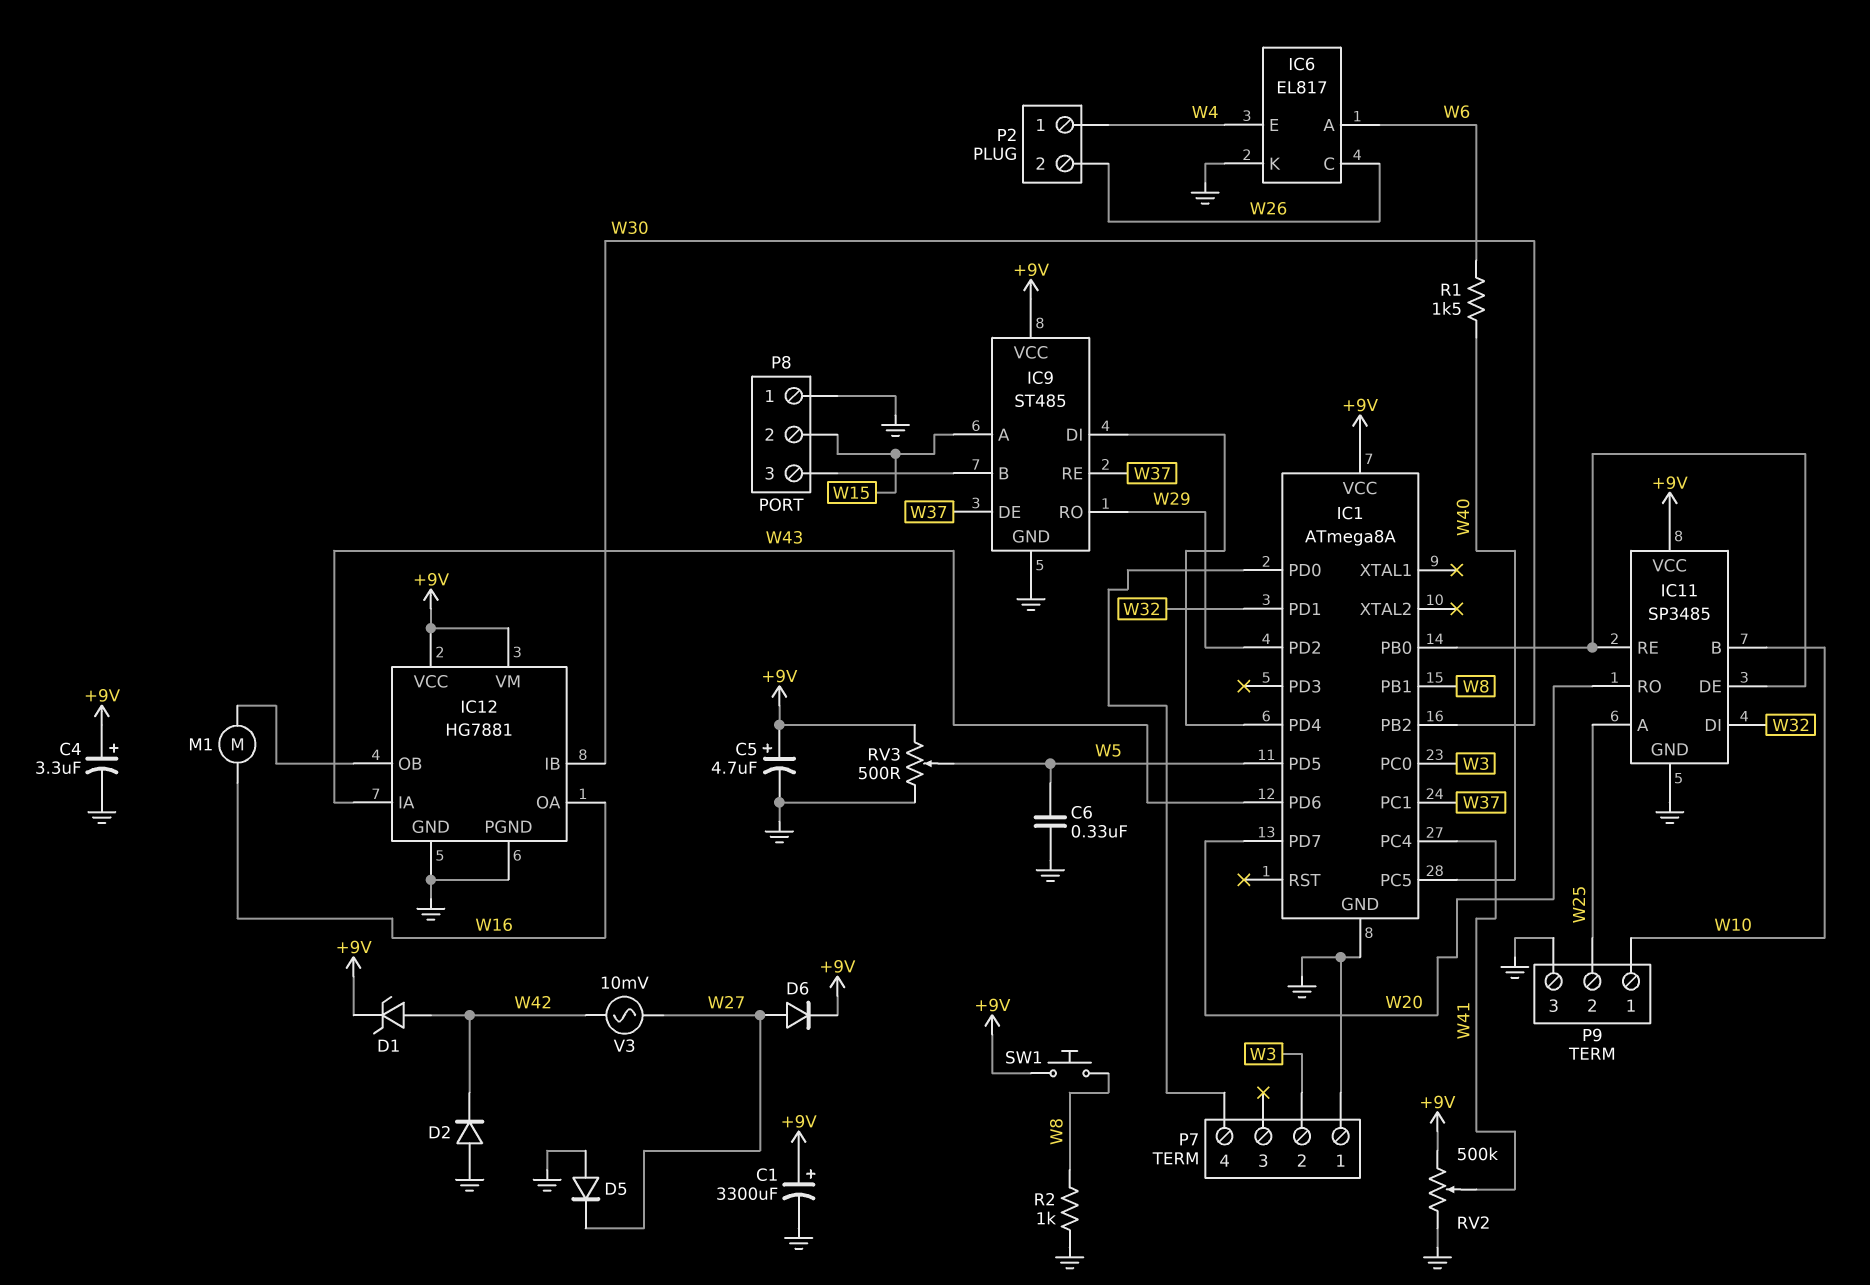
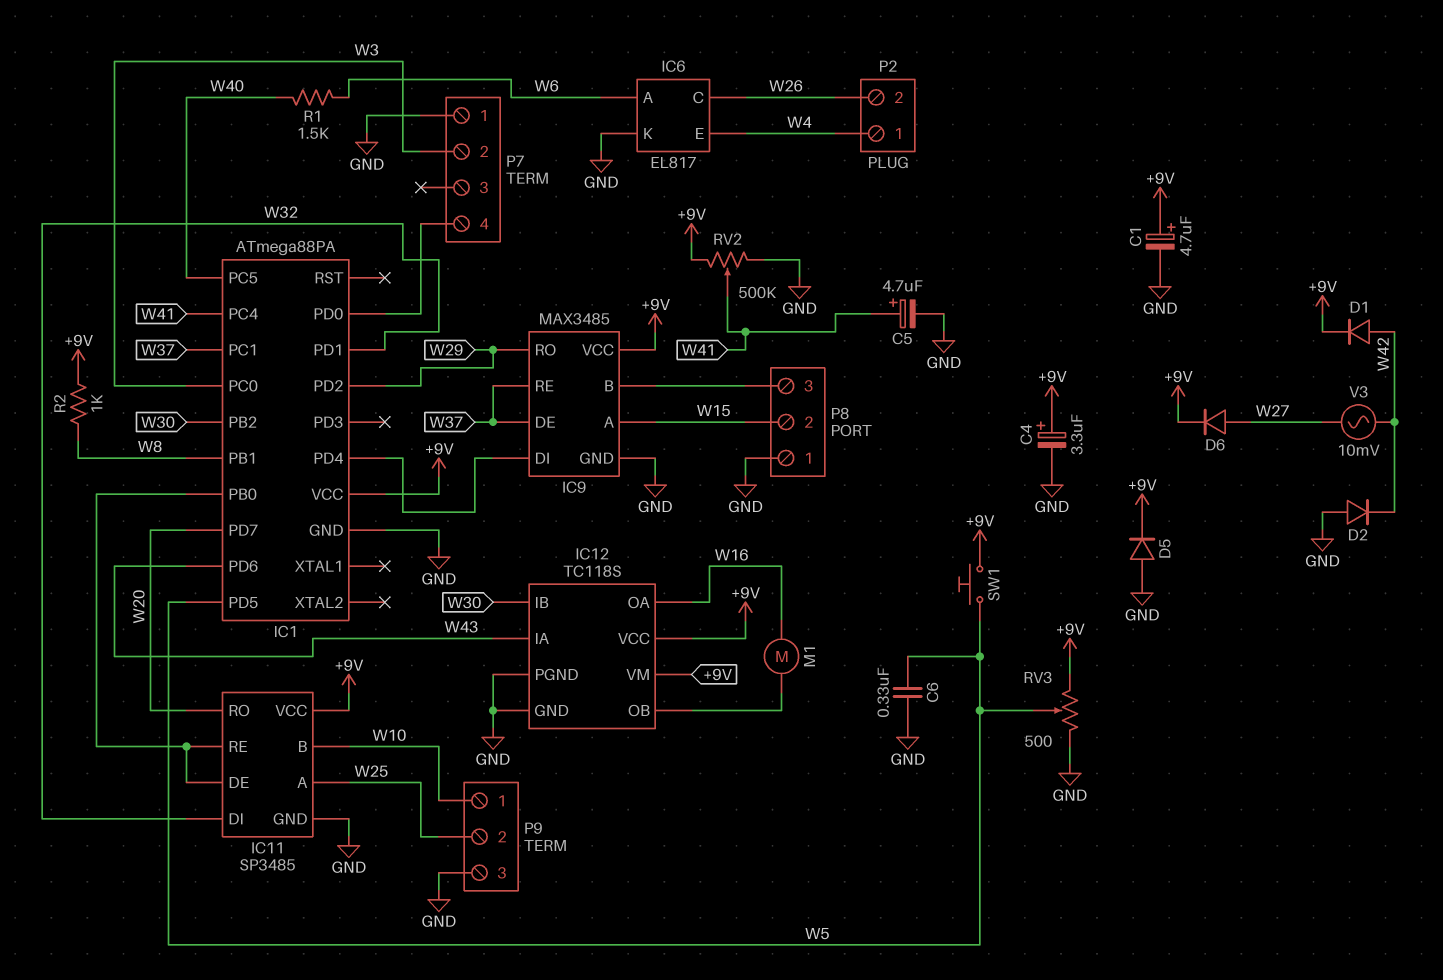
C1: 3300uF (plus +9V, minus GND) -> 4.7uF (plus +9V, minus GND)
C5: 4.7uF (plus +9V, minus GND) -> 4.7uF (plus W41, minus GND)
D1: zener (A W42, K +9V) -> diode (A W42, K +9V)
D5: diode (A GND, K W27) -> diode (A GND, K +9V)
IC1: ATmega8A -> ATmega88PA
IC9: ST485 -> MAX3485
IC12: HG7881 -> TC118S
R2: 1k (GND, W8) -> 1k (+9V, W8)
SW1: button (+9V, W8) -> button (+9V, W5)

